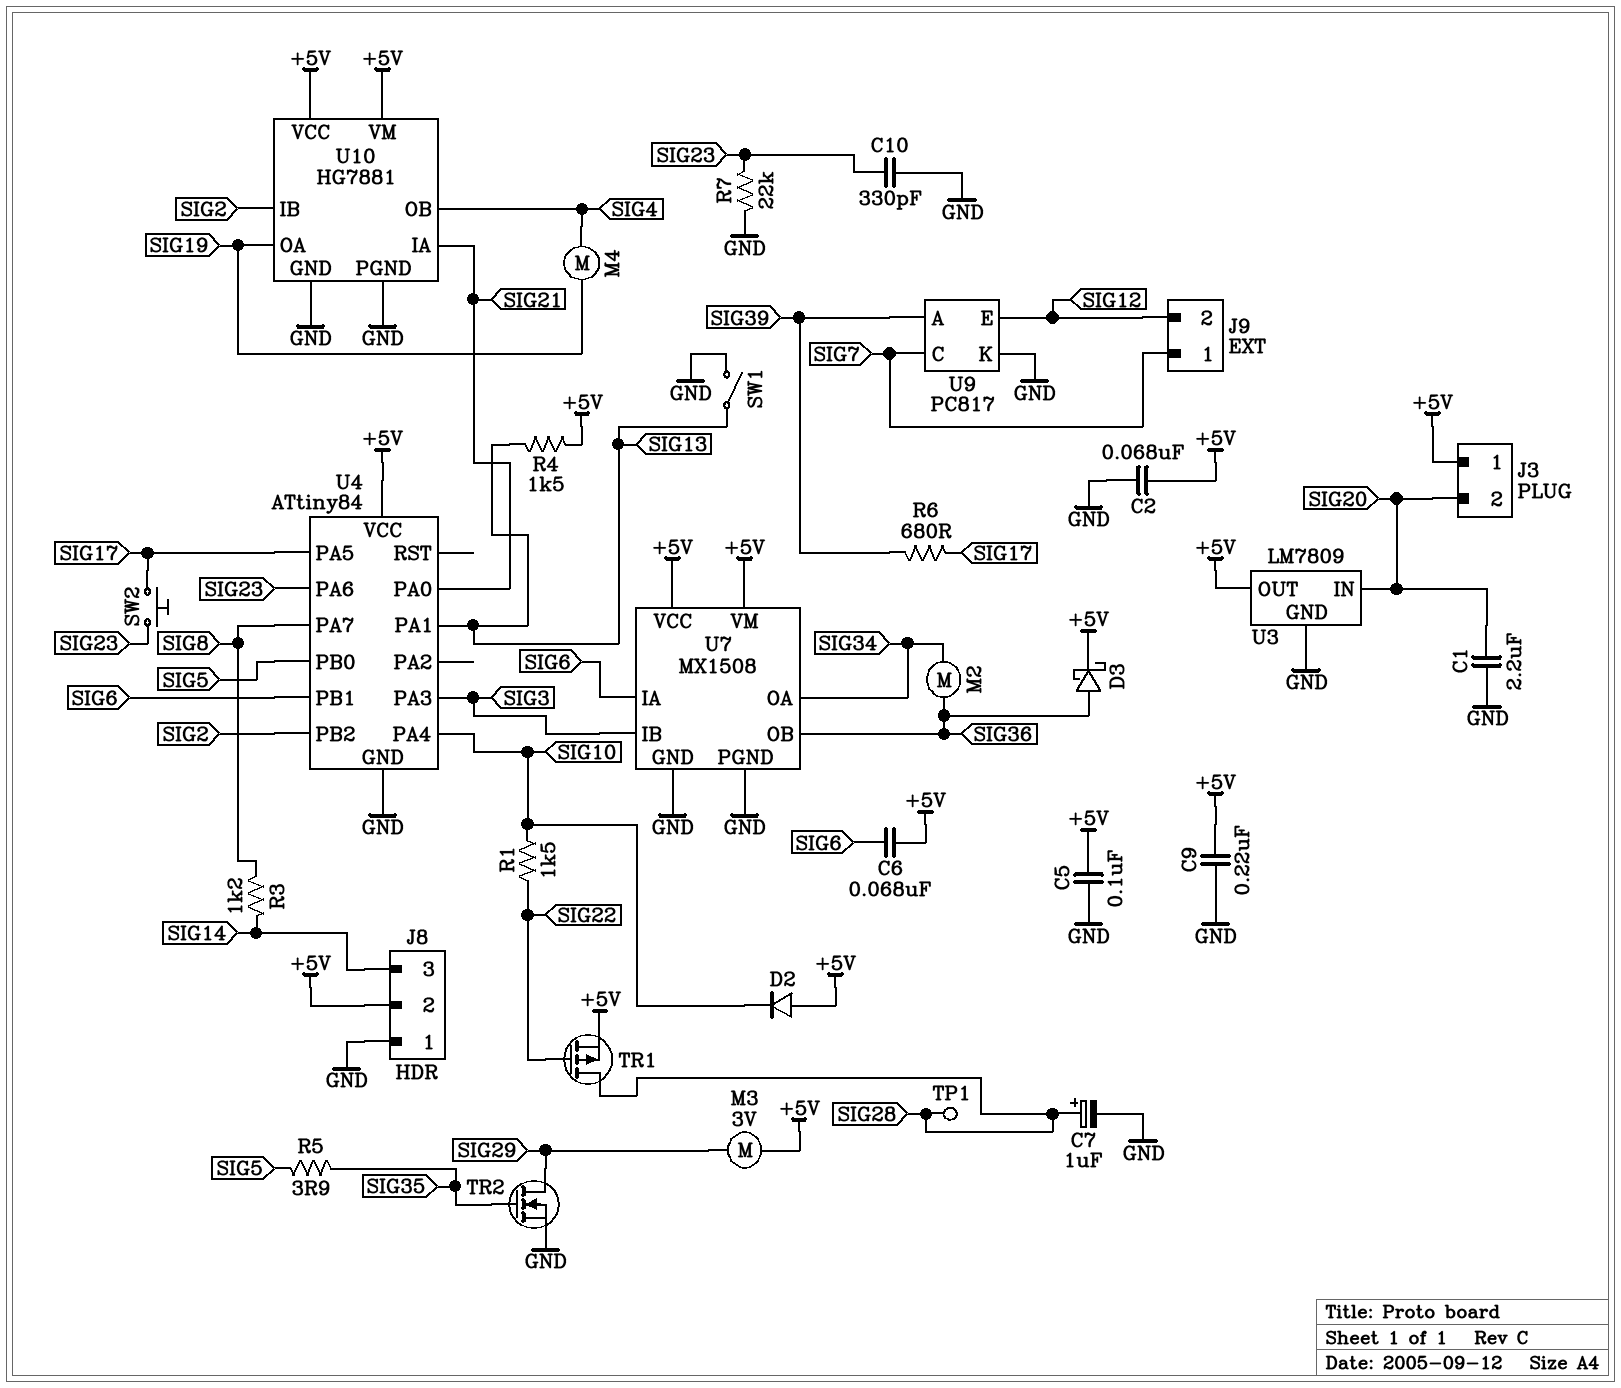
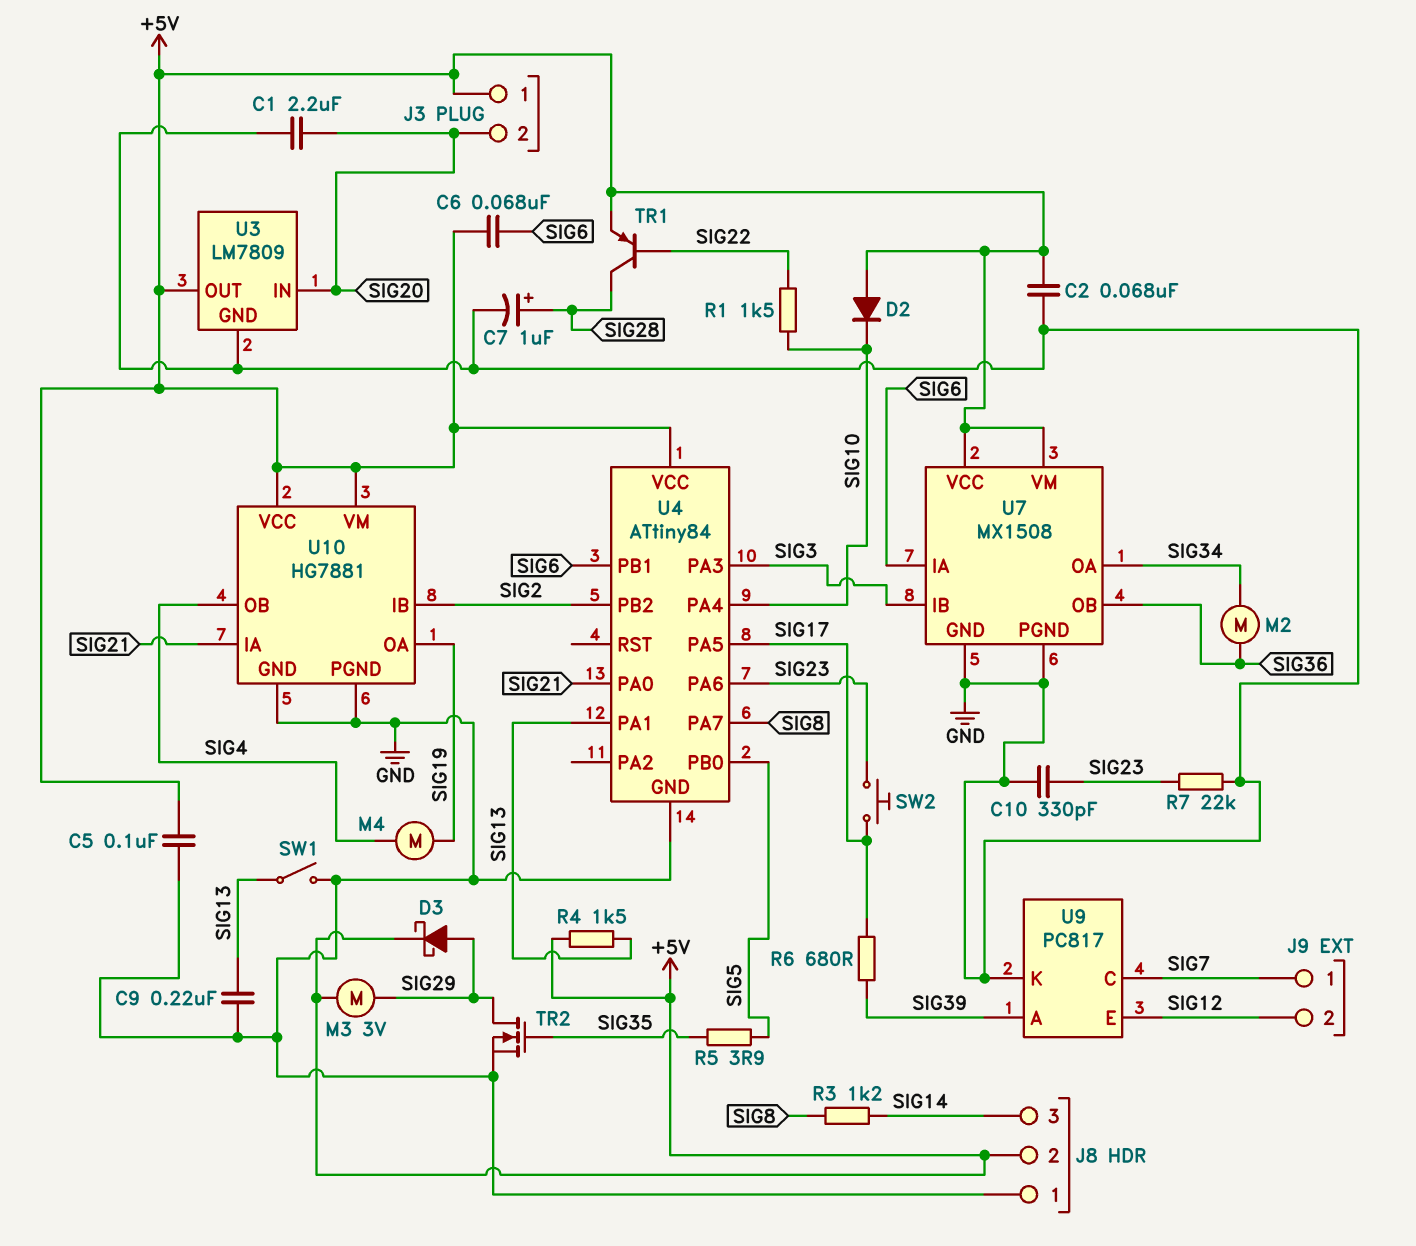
C9: 220nF (+5V, GND) -> 220nF (GND, SIG13)
D3: schottky (A SIG36, K +5V) -> schottky (A SIG29, K +5V)
TP1: test point (SIG28) -> none
TR1: PMOS (G SIG22, D SIG28, S +5V) -> PNP (B SIG22, C SIG28, E +5V)

